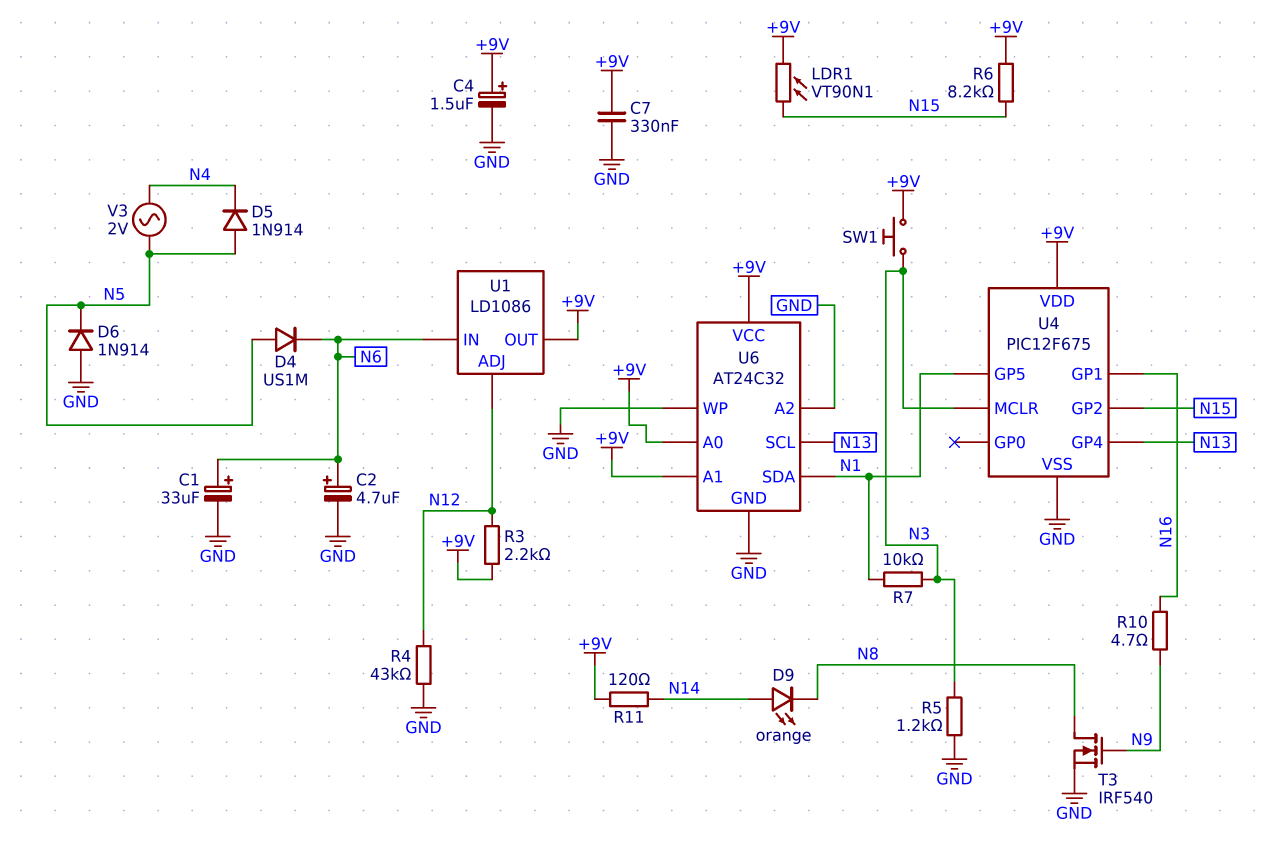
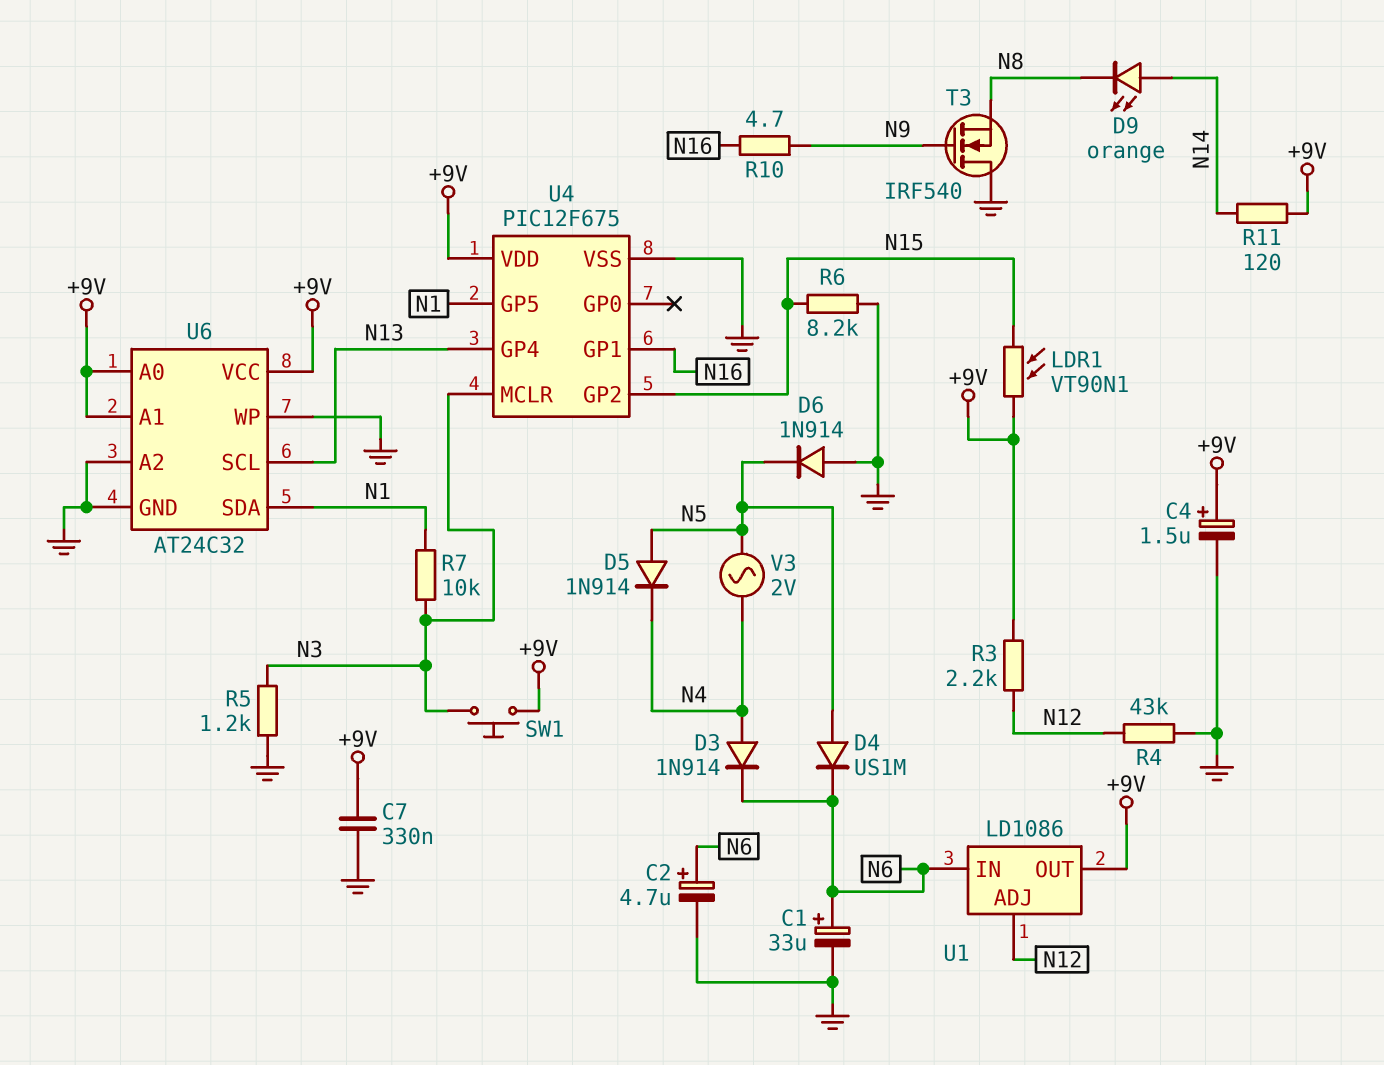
D3: none -> diode 1N914 (A N4, K N6)
R6: 8.2k (+9V, N15) -> 8.2k (GND, N15)
T3: NMOS IRF540 (G N9, D N8, S GND) -> NMOS IRF540 (G N9, D GND, S N8)

